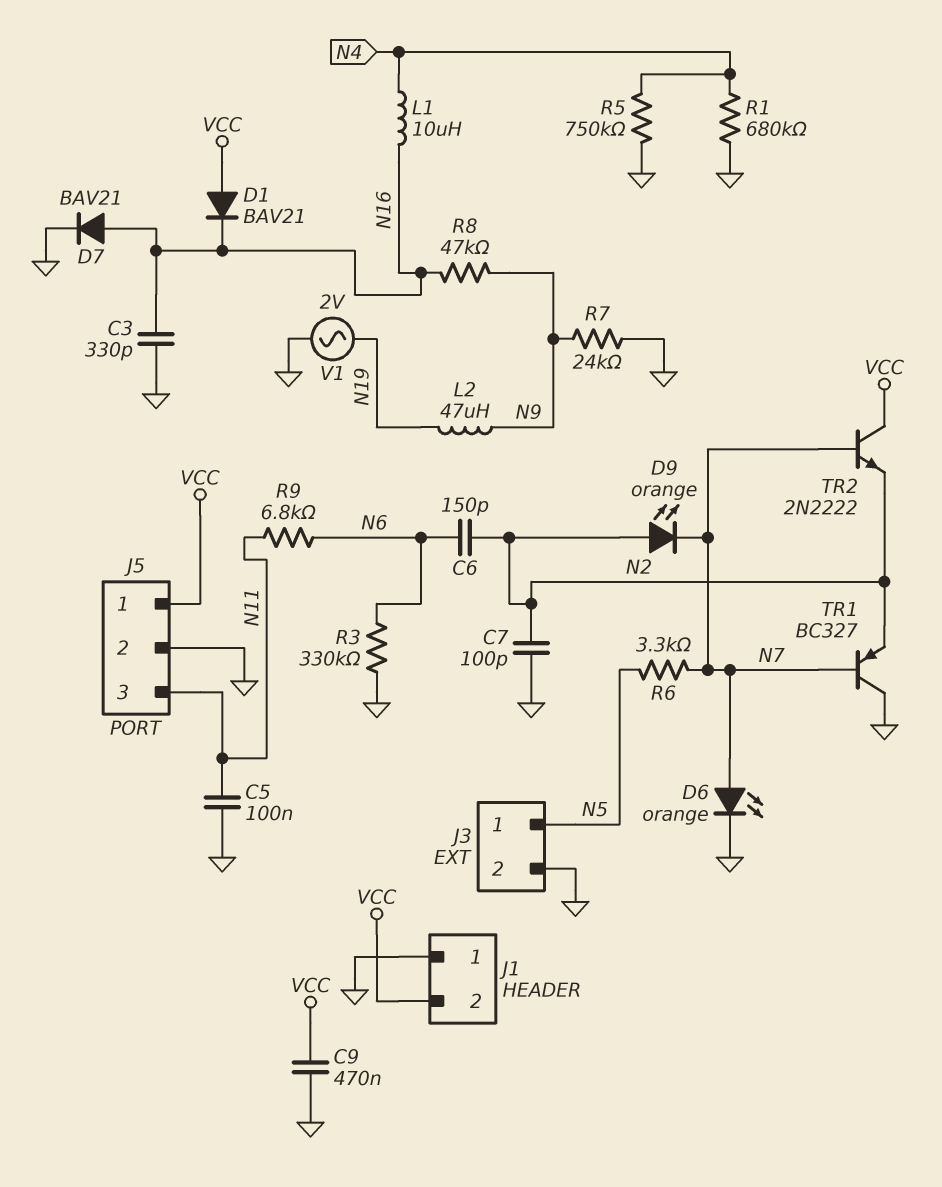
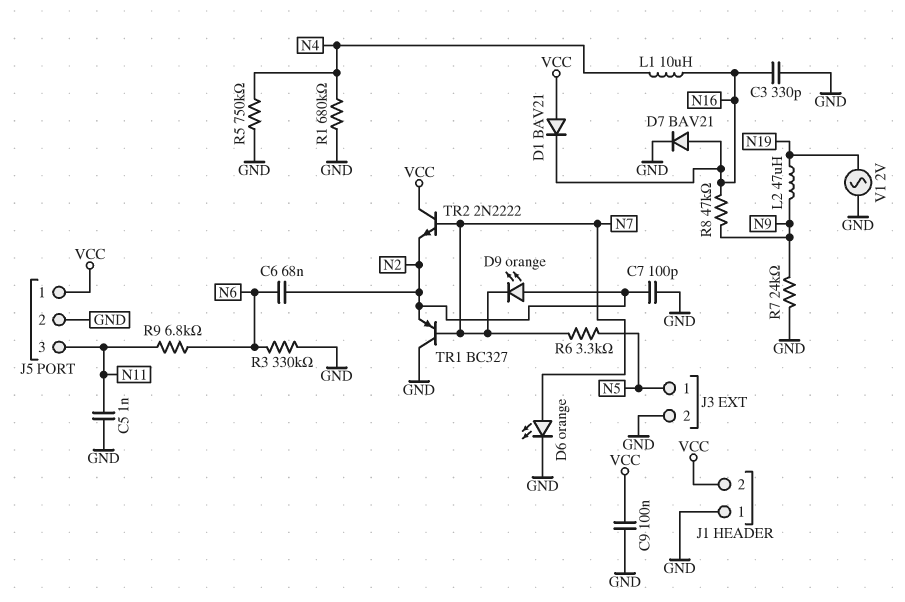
C5: 100nF (GND, N11) -> 1nF (GND, N11)
C6: 150pF (N2, N6) -> 68nF (N2, N6)
C9: 470nF (GND, VCC) -> 100nF (GND, VCC)

